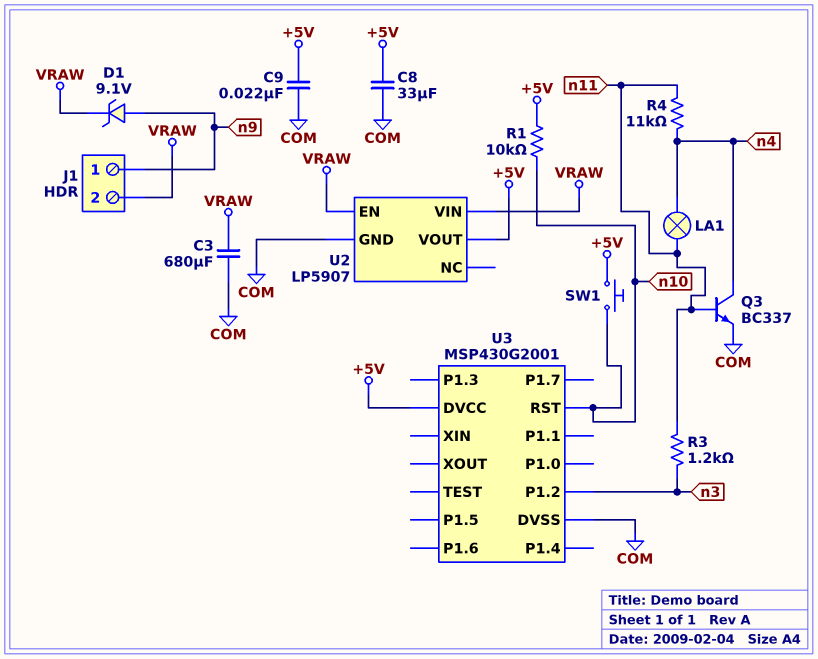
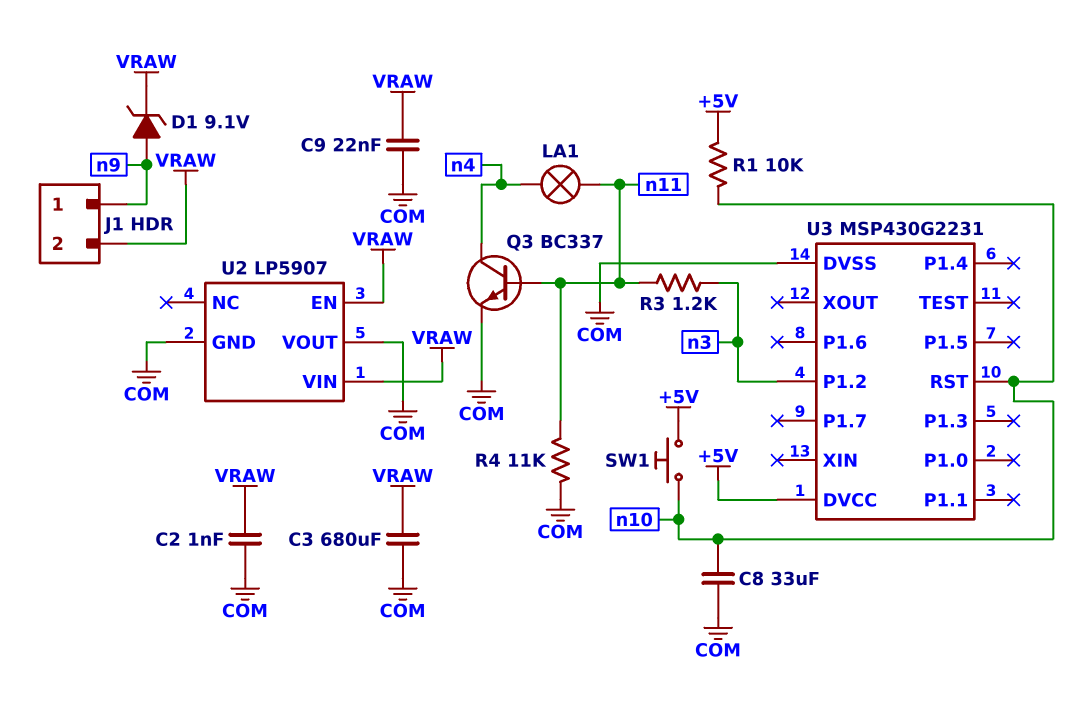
C2: none -> 1nF (COM, VRAW)
C8: 33uF (+5V, COM) -> 33uF (COM, n10)
C9: 22nF (+5V, COM) -> 22nF (COM, VRAW)
R4: 11k (n4, n11) -> 11k (COM, n11)
U2 pin VOUT: +5V -> COM
U3: MSP430G2001 -> MSP430G2231

